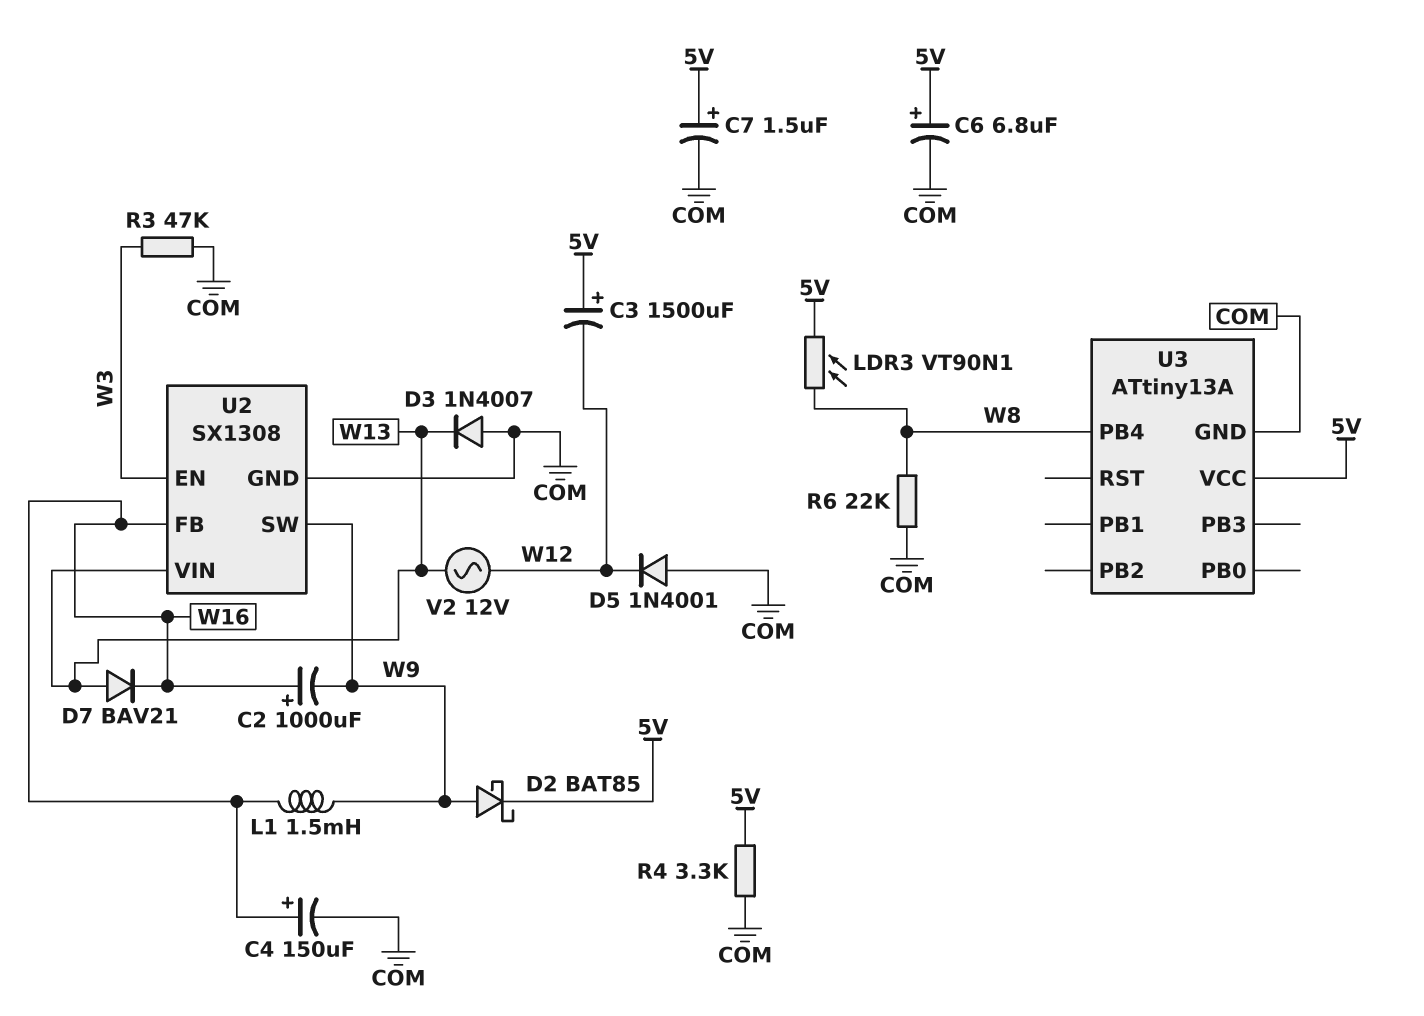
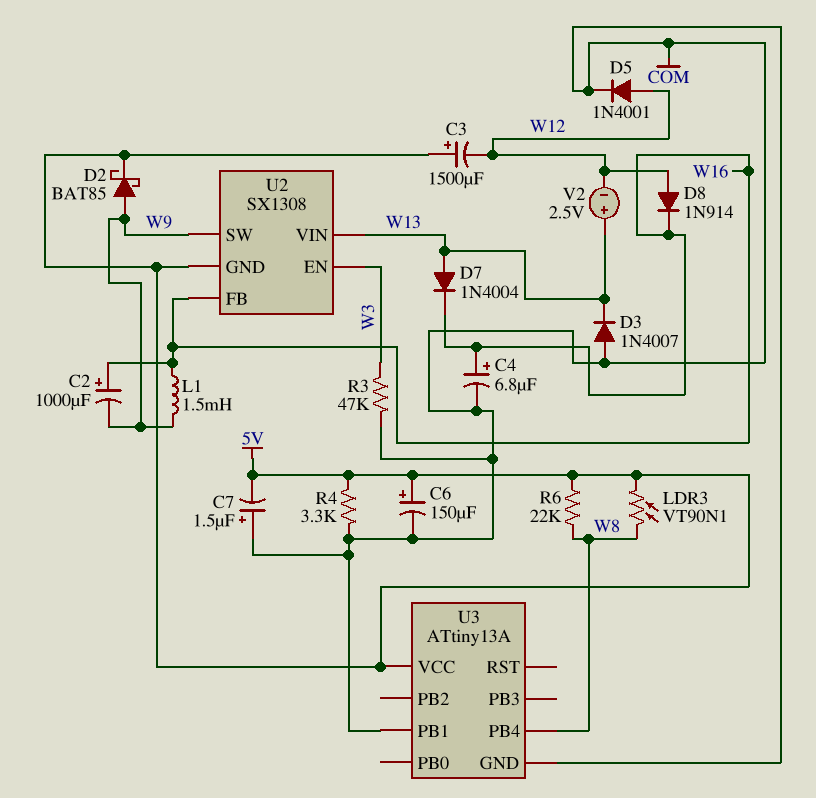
C4: 150uF (plus W16, minus COM) -> 6.8uF (plus W16, minus COM)
C6: 6.8uF (plus 5V, minus COM) -> 150uF (plus 5V, minus COM)
C7: 1.5uF (plus 5V, minus COM) -> 1.5uF (plus COM, minus 5V)
D5: diode 1N4001 (A COM, K W12) -> diode 1N4001 (A W12, K COM)
D7: diode BAV21 (A W13, K W16) -> diode 1N4004 (A W13, K W16)
D8: none -> diode 1N914 (A W12, K W16)
R6: 22k (COM, W8) -> 22k (5V, W8)
U2 pin GND: COM -> 5V
U3 pin PB1: none -> COM
V2: AC 12V (W12, W13) -> 2.5V (plus W13, minus W12)

